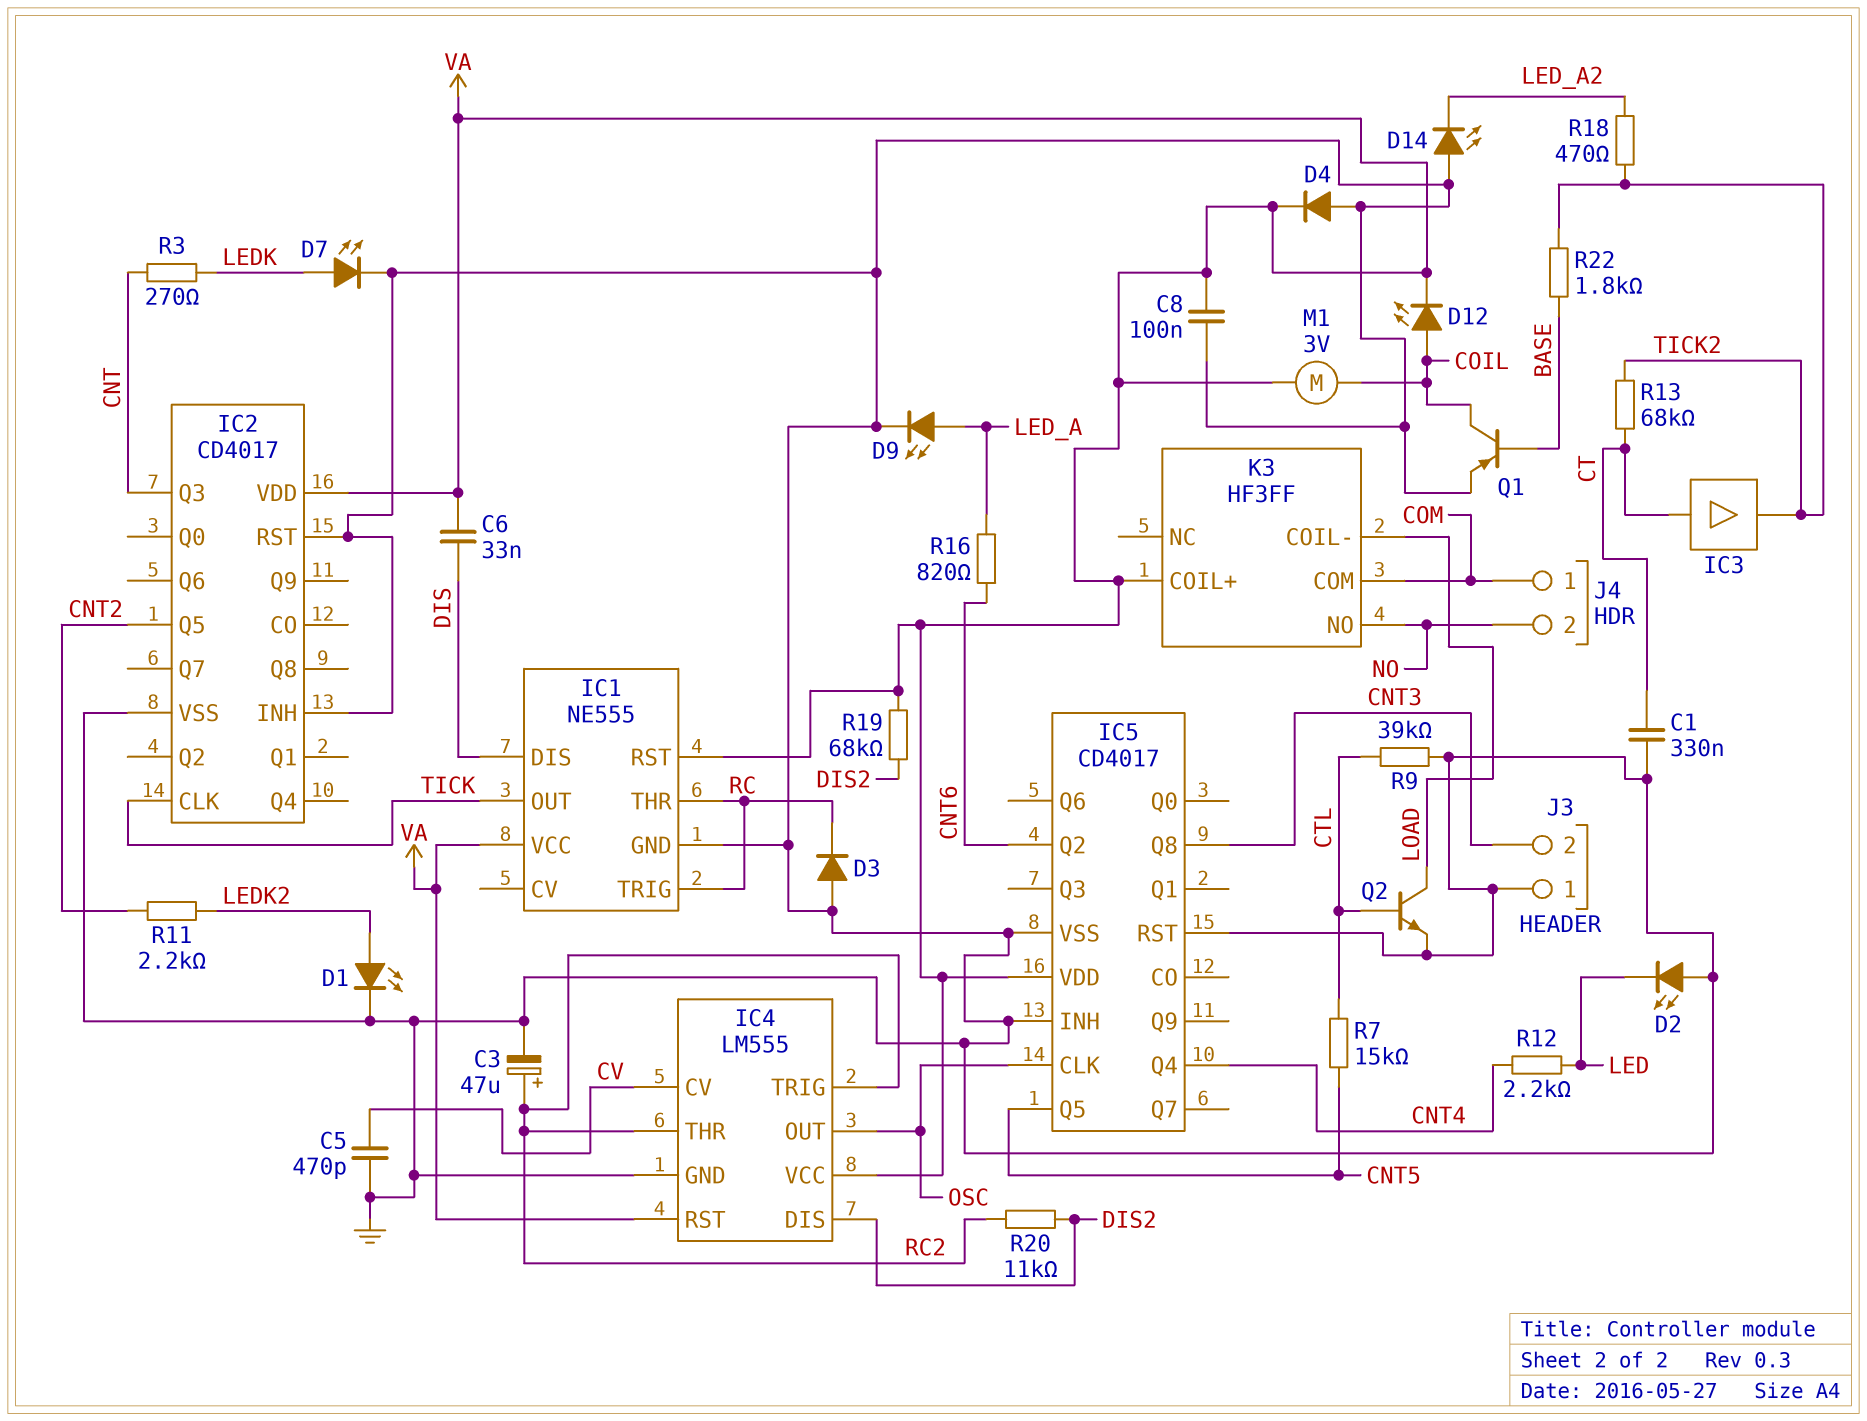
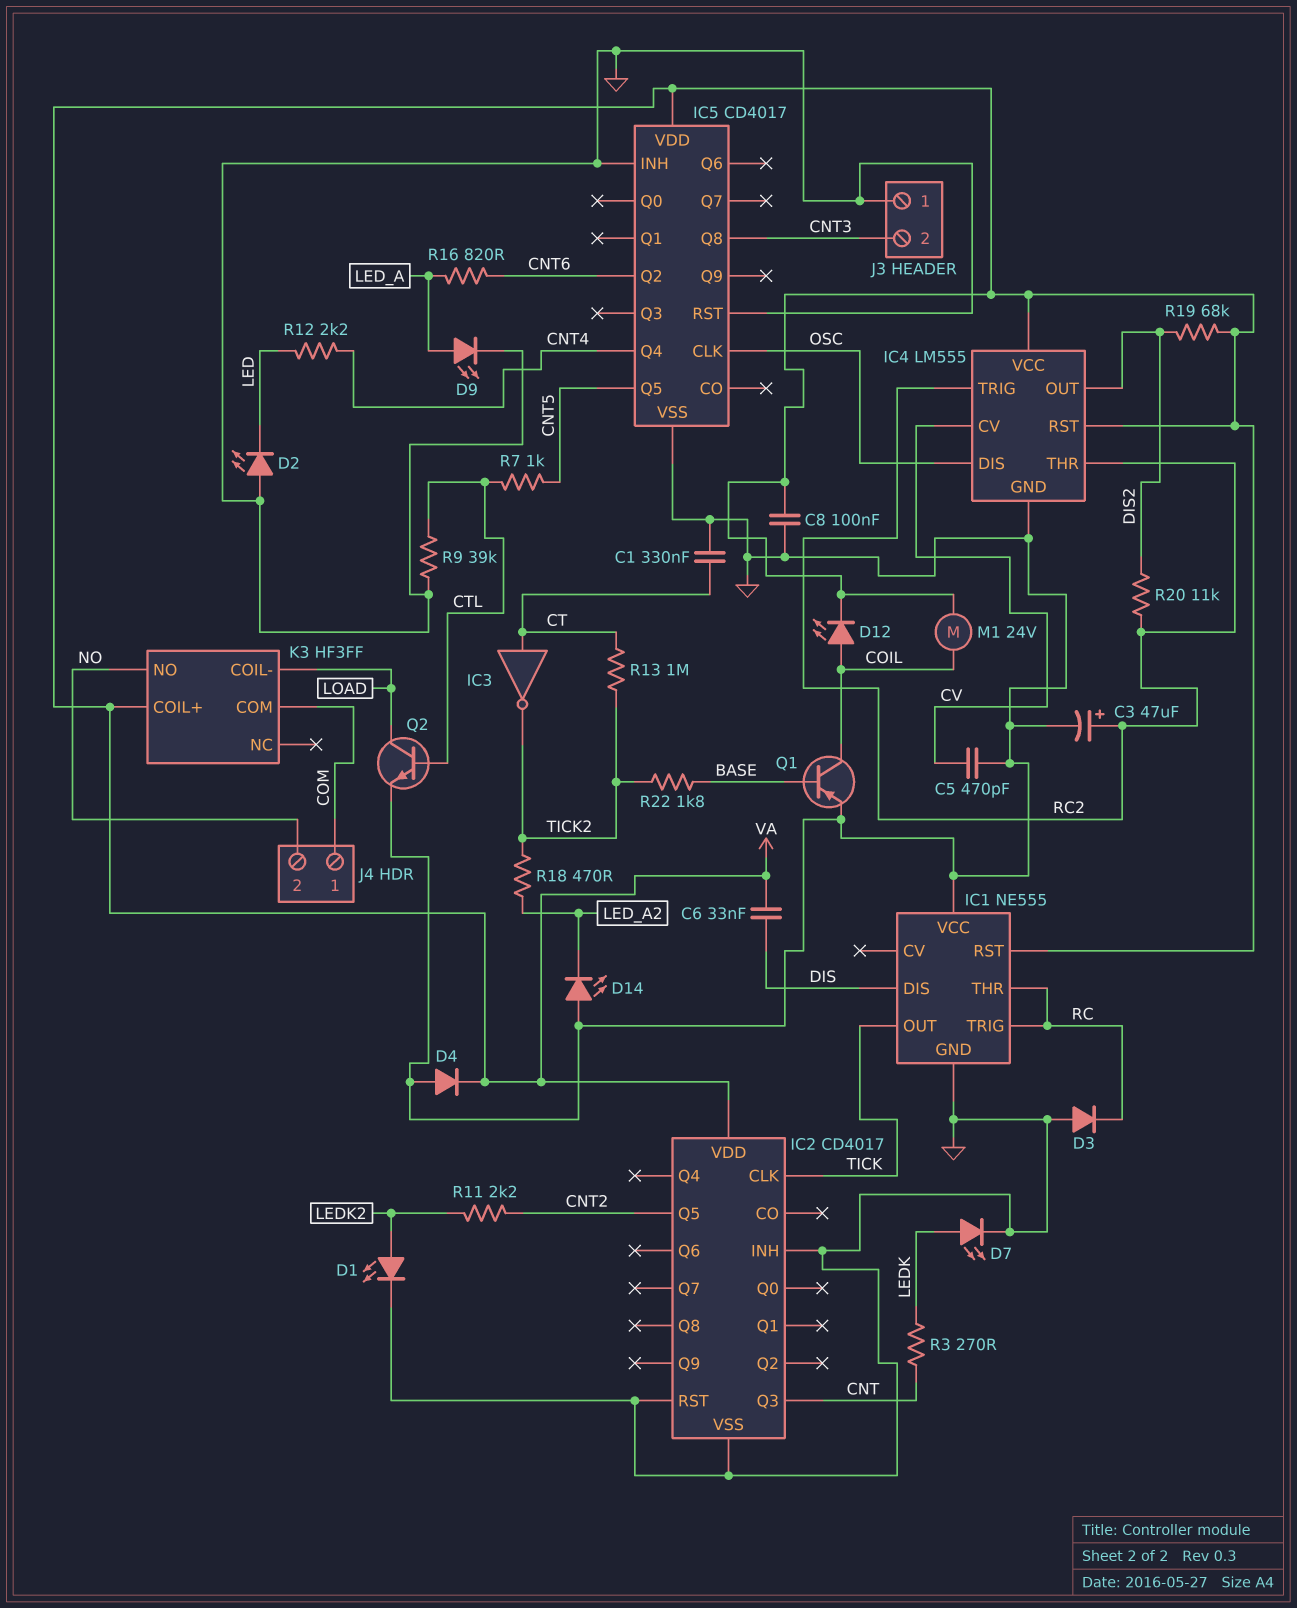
IC1 pin VCC: VA -> GND
IC3: buffer (in CT, out TICK2) -> NOT (in CT, out TICK2)
IC4 pin DIS: DIS2 -> OSC
IC4 pin OUT: OSC -> DIS2
M1: motor 3V (COIL, VA) -> motor 24V (COIL, VA)
R7: 15k (CNT5, CTL) -> 1k (CNT5, CTL)
R13: 68k (CT, TICK2) -> 1M (CT, TICK2)

